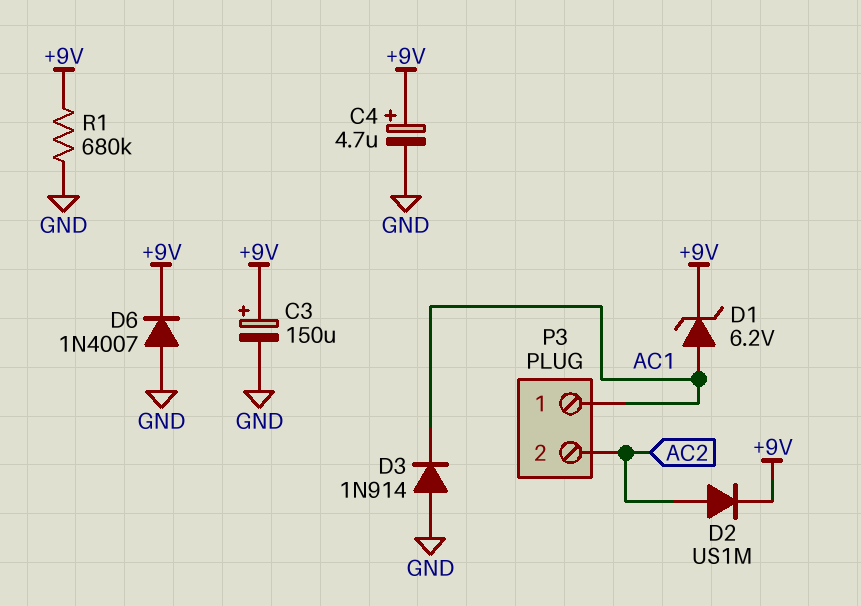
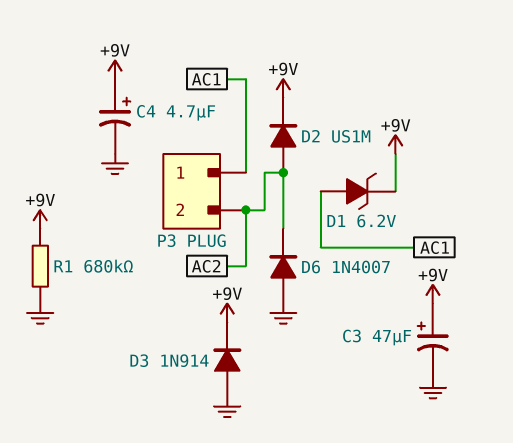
C3: 150uF (plus +9V, minus GND) -> 47uF (plus +9V, minus GND)
D3: diode 1N914 (A GND, K AC1) -> diode 1N914 (A GND, K +9V)
D6: diode 1N4007 (A GND, K +9V) -> diode 1N4007 (A GND, K AC2)

